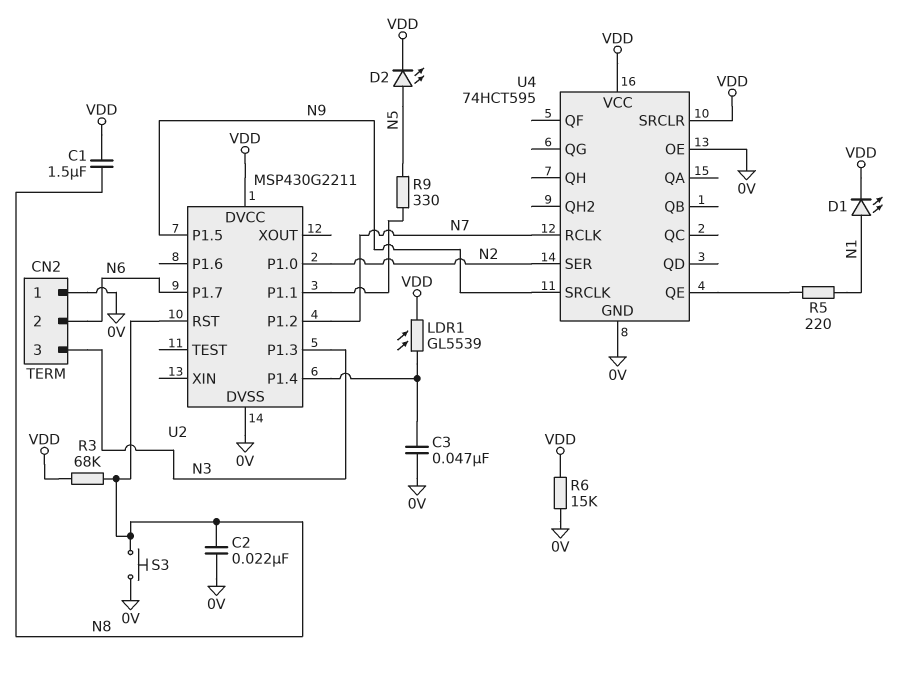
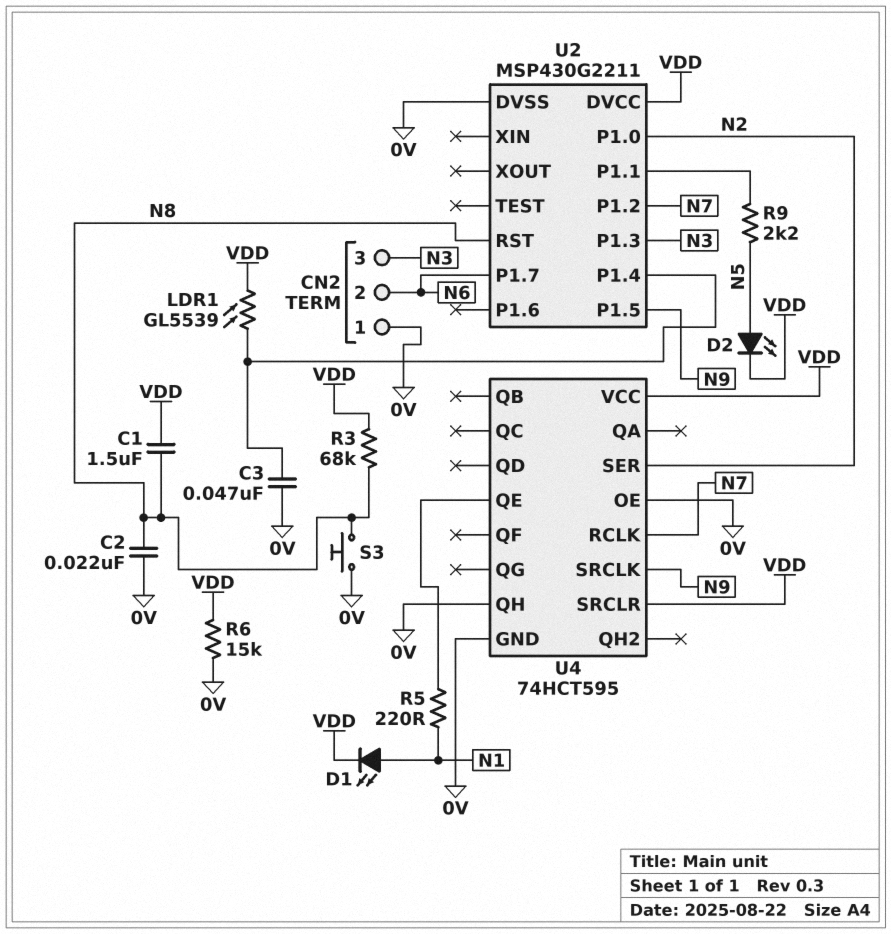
R9: 330 (N5, U2/P1.1) -> 2.2k (N5, U2/P1.1)
U4 pin QH: none -> 0V

